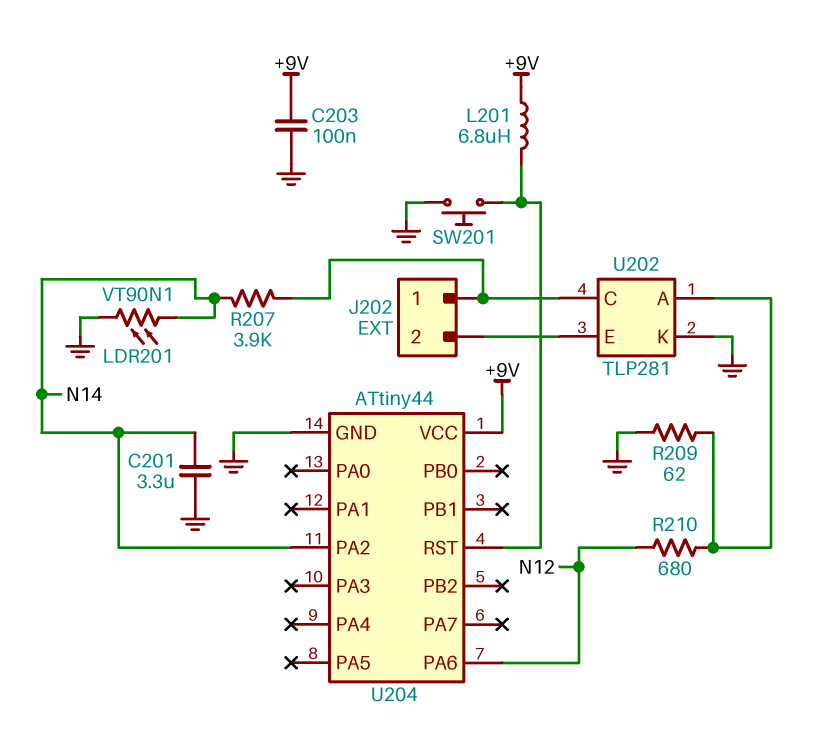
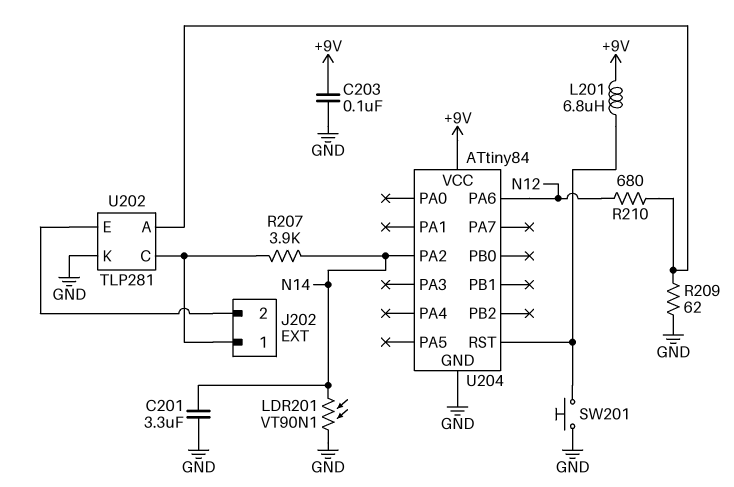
U204: ATtiny44 -> ATtiny84

